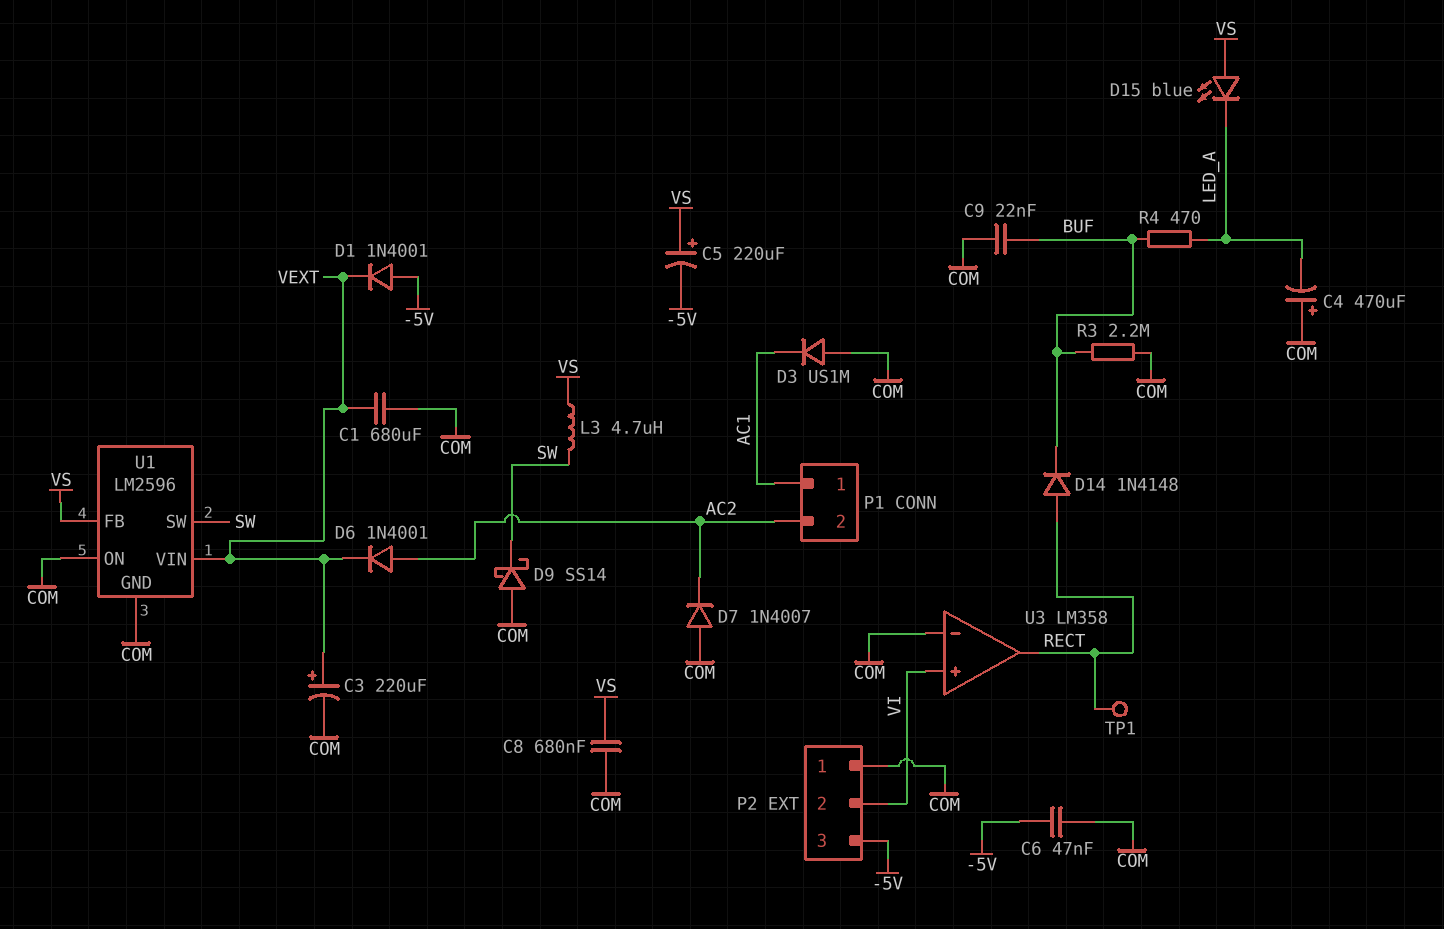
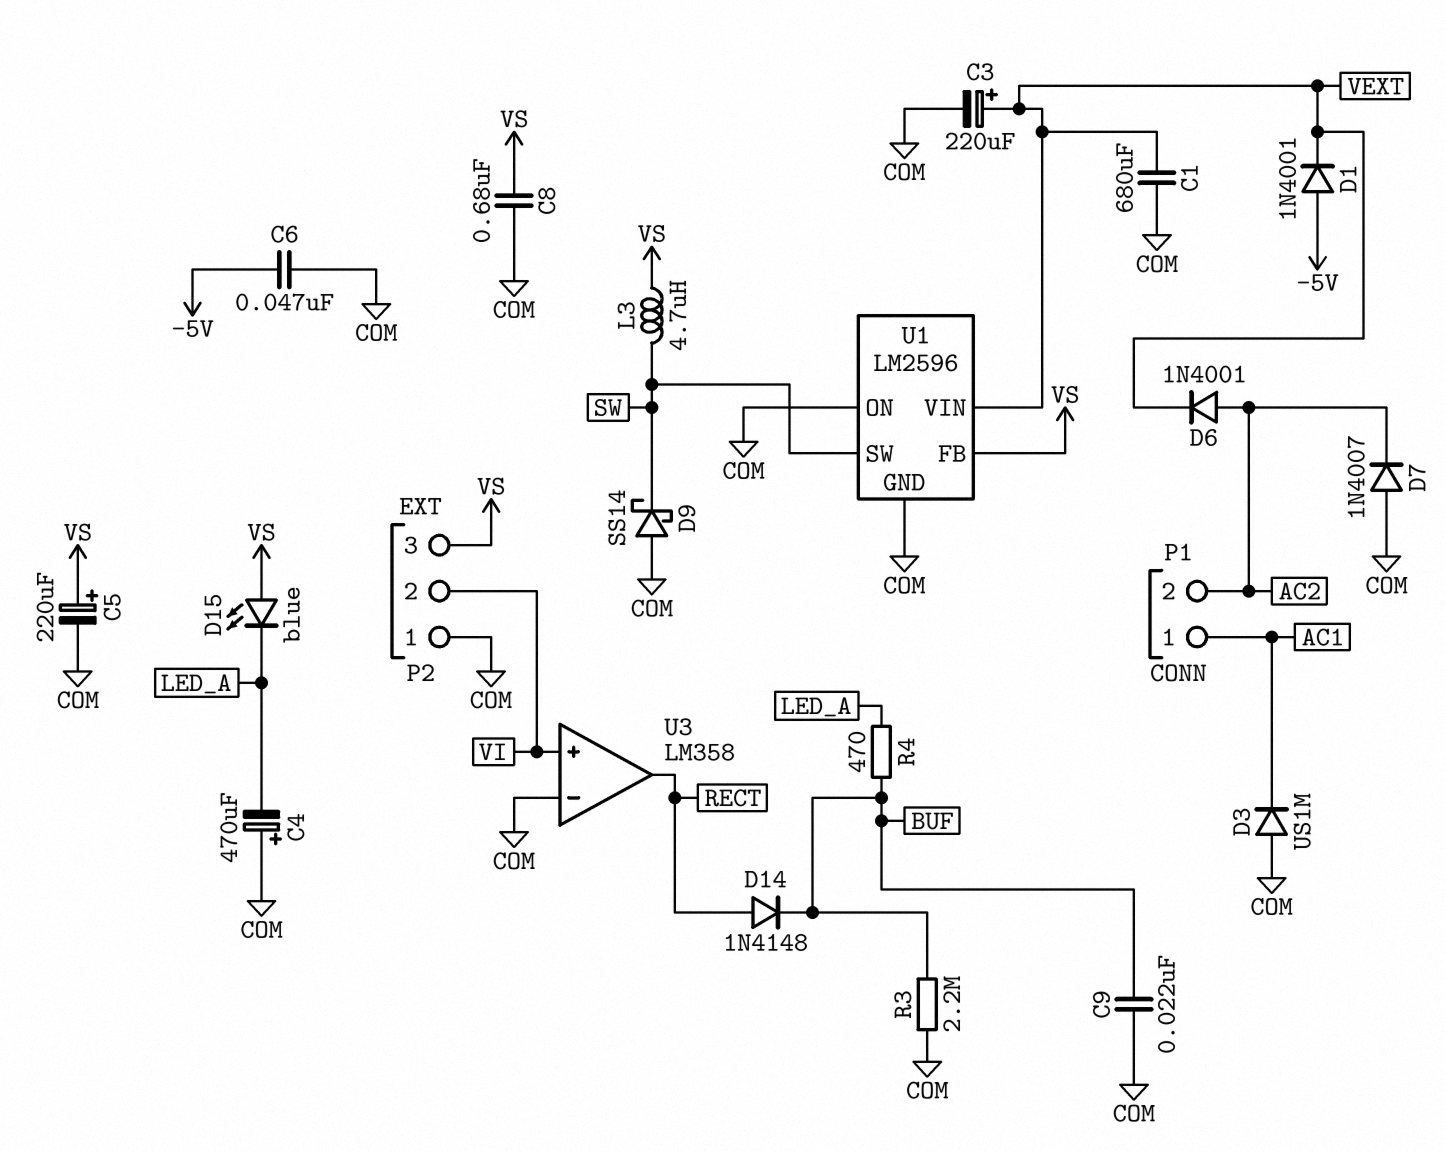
C5: 220uF (plus VS, minus -5V) -> 220uF (plus VS, minus COM)
P2 pin 3: -5V -> VS
TP1: test point (RECT) -> none

